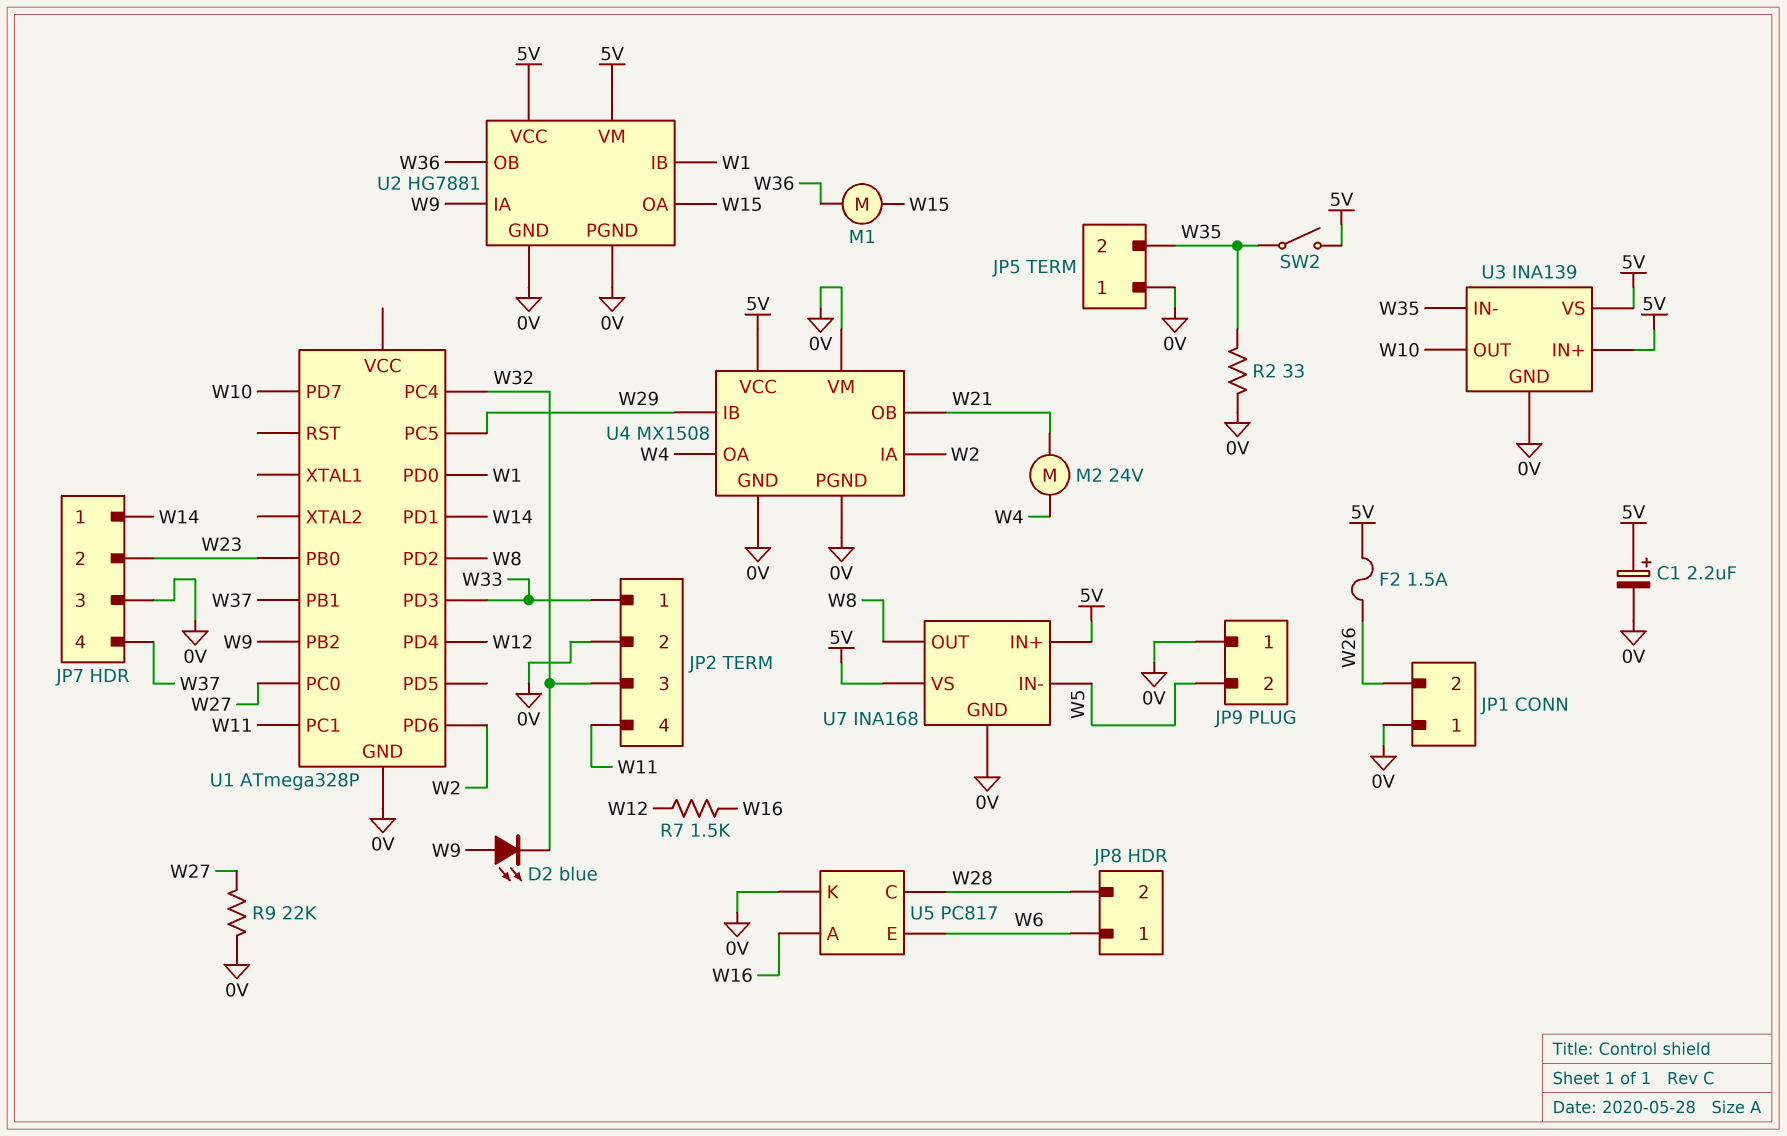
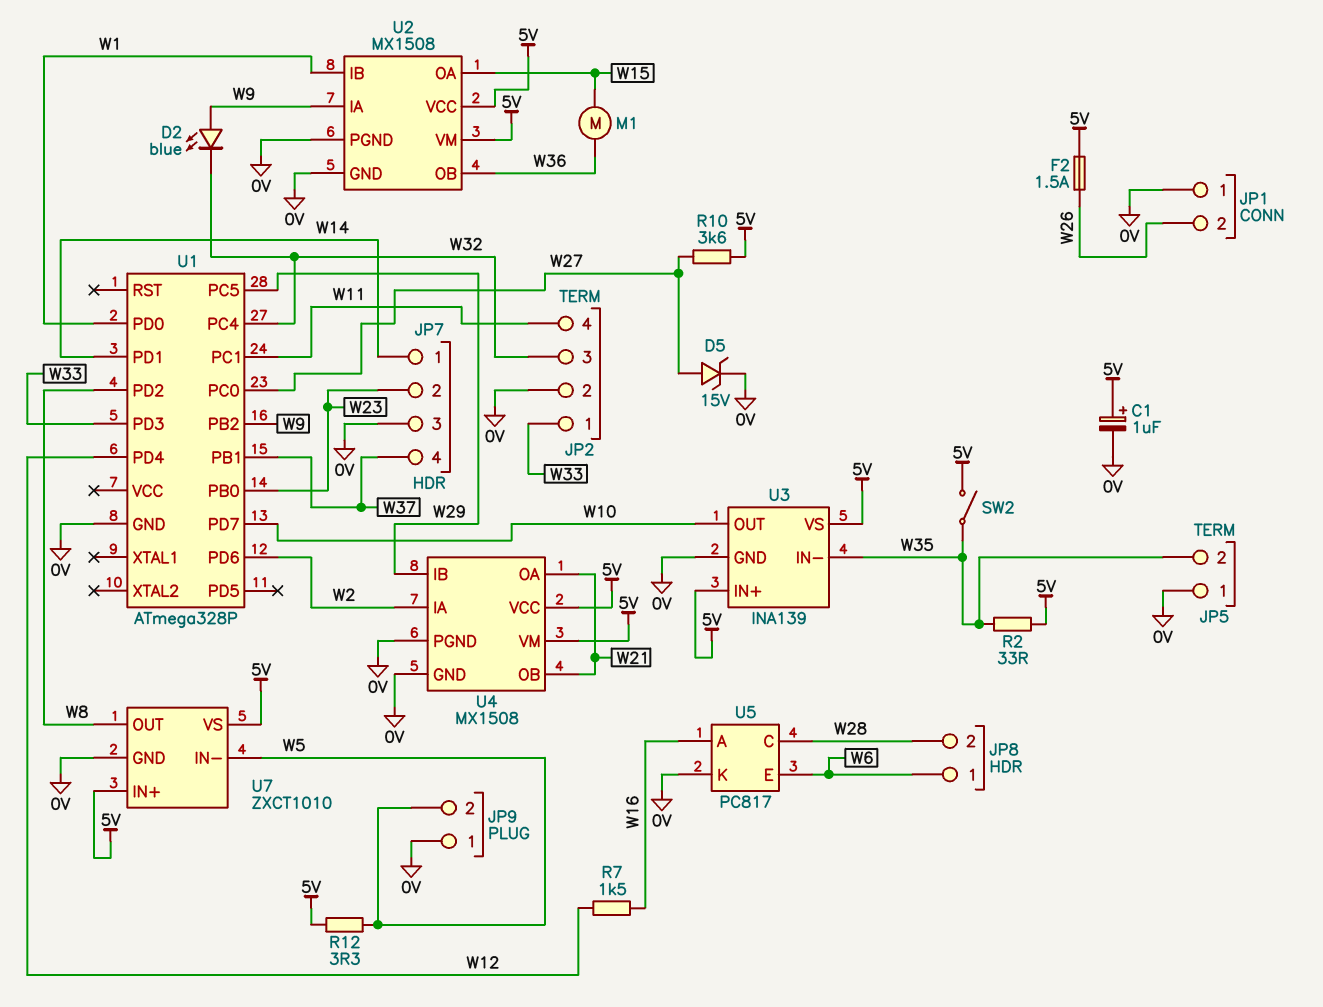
C1: 2.2uF (plus 5V, minus 0V) -> 1uF (plus 5V, minus 0V)
D5: none -> zener 15V (A W27, K 0V)
M2: motor 24V (W4, W21) -> none
R2: 33 (0V, W35) -> 33 (5V, W35)
R9: 22k (0V, W27) -> none
R10: none -> 3.6k (5V, W27)
R12: none -> 3.3 (5V, W5)
U2: HG7881 -> MX1508
U4 pin OA: W4 -> W21
U4 pin VM: 0V -> 5V
U7: INA168 -> ZXCT1010

